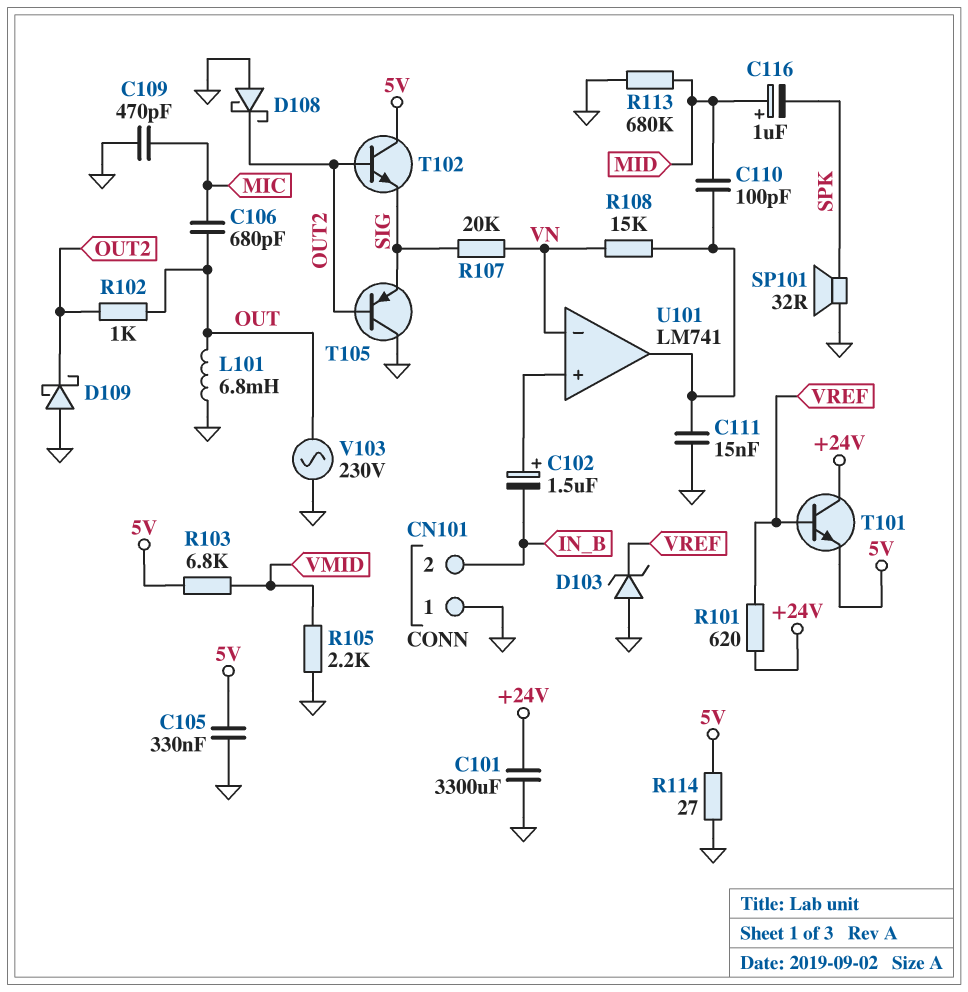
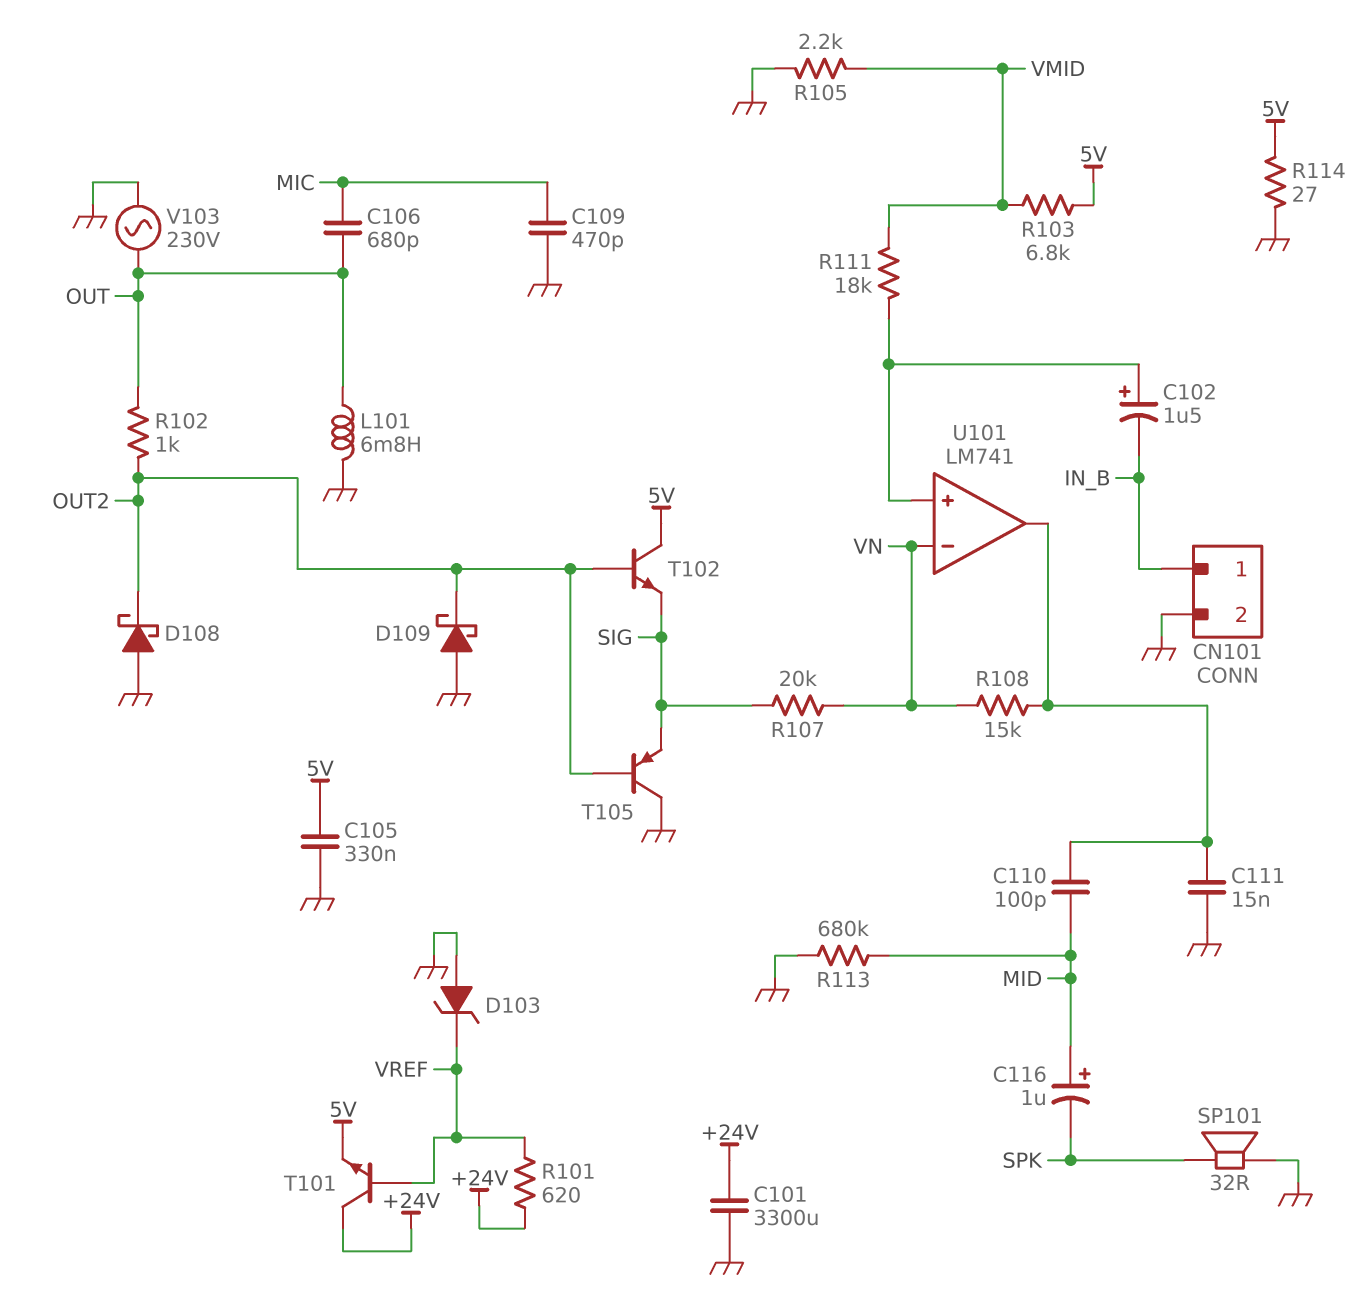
CN101 pin 1: GND -> IN_B
CN101 pin 2: IN_B -> GND
R111: none -> 18k (U101/in+, VMID)

